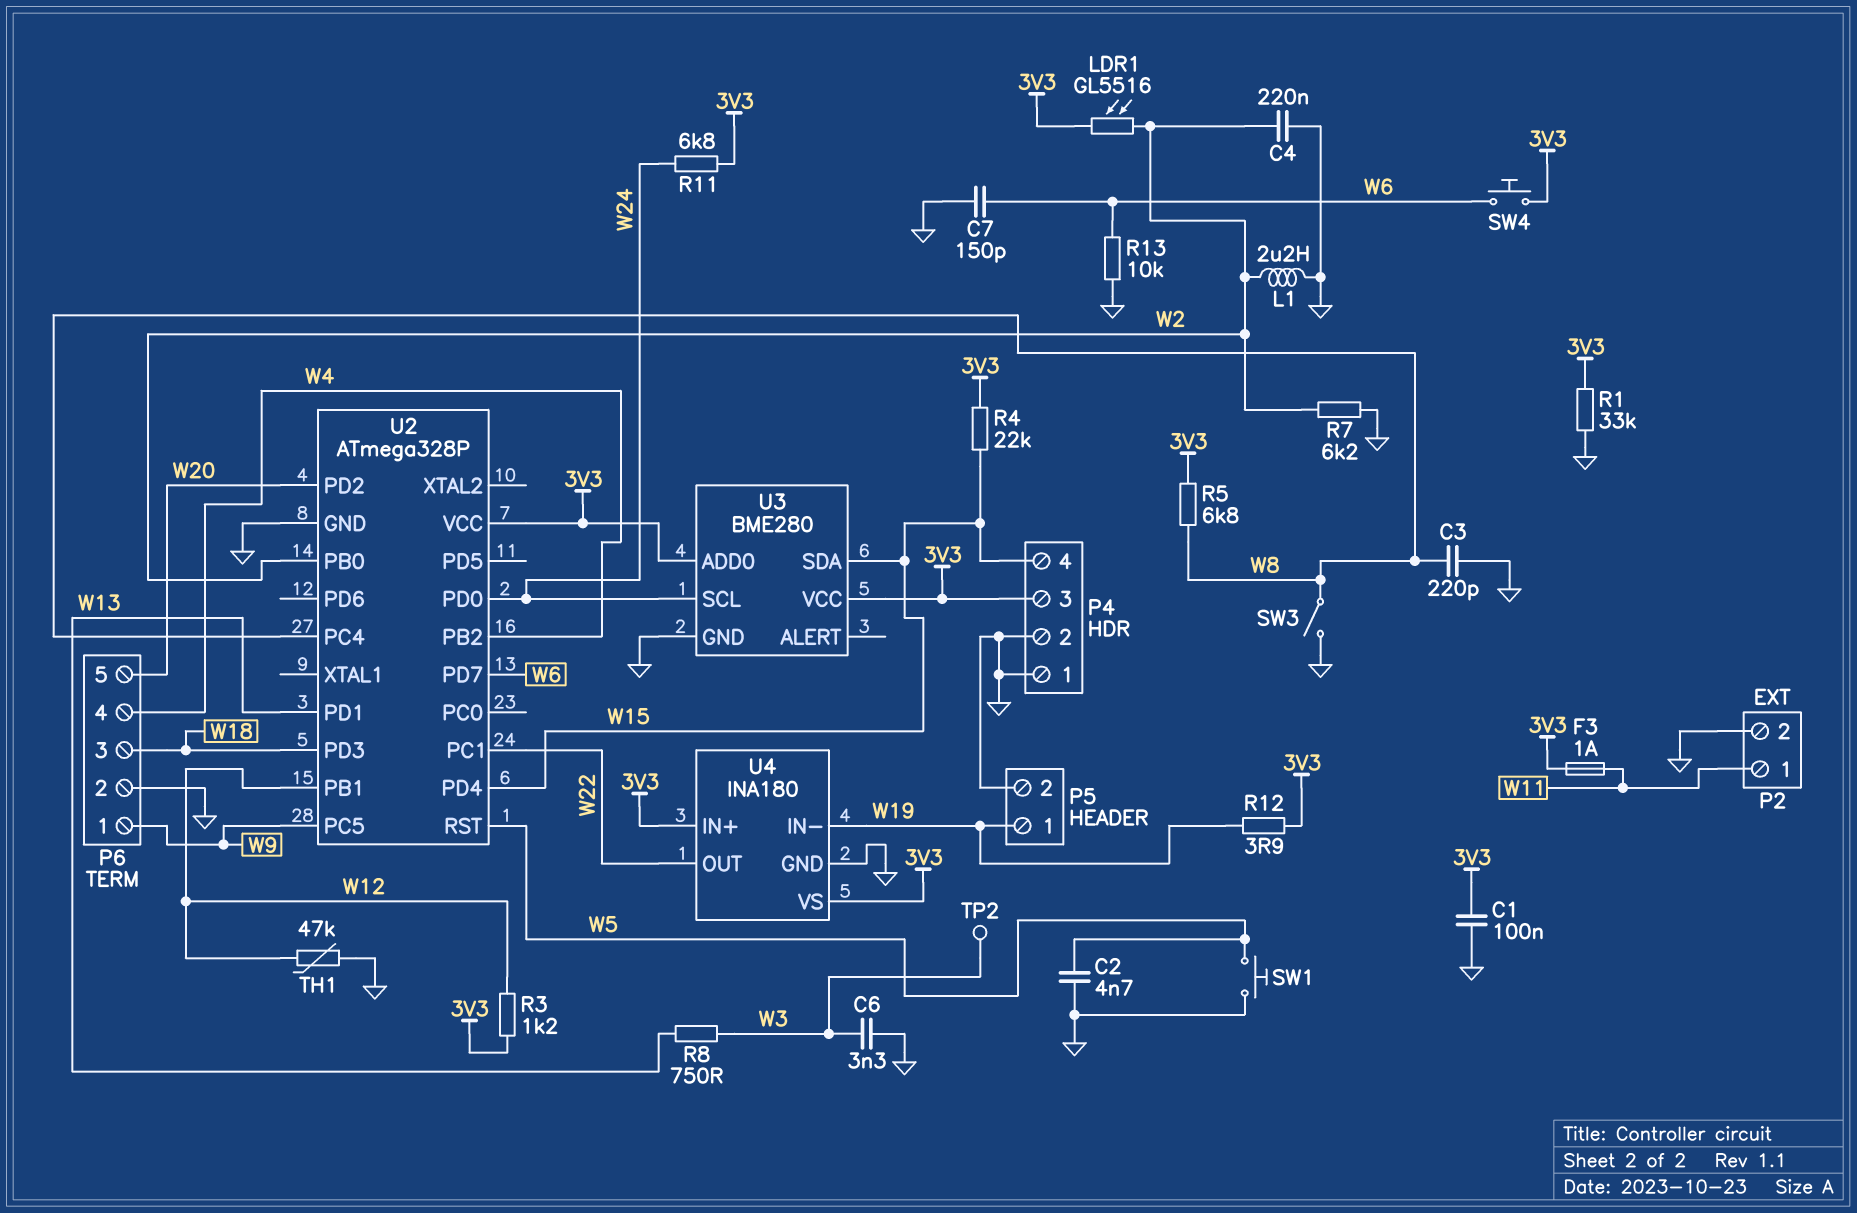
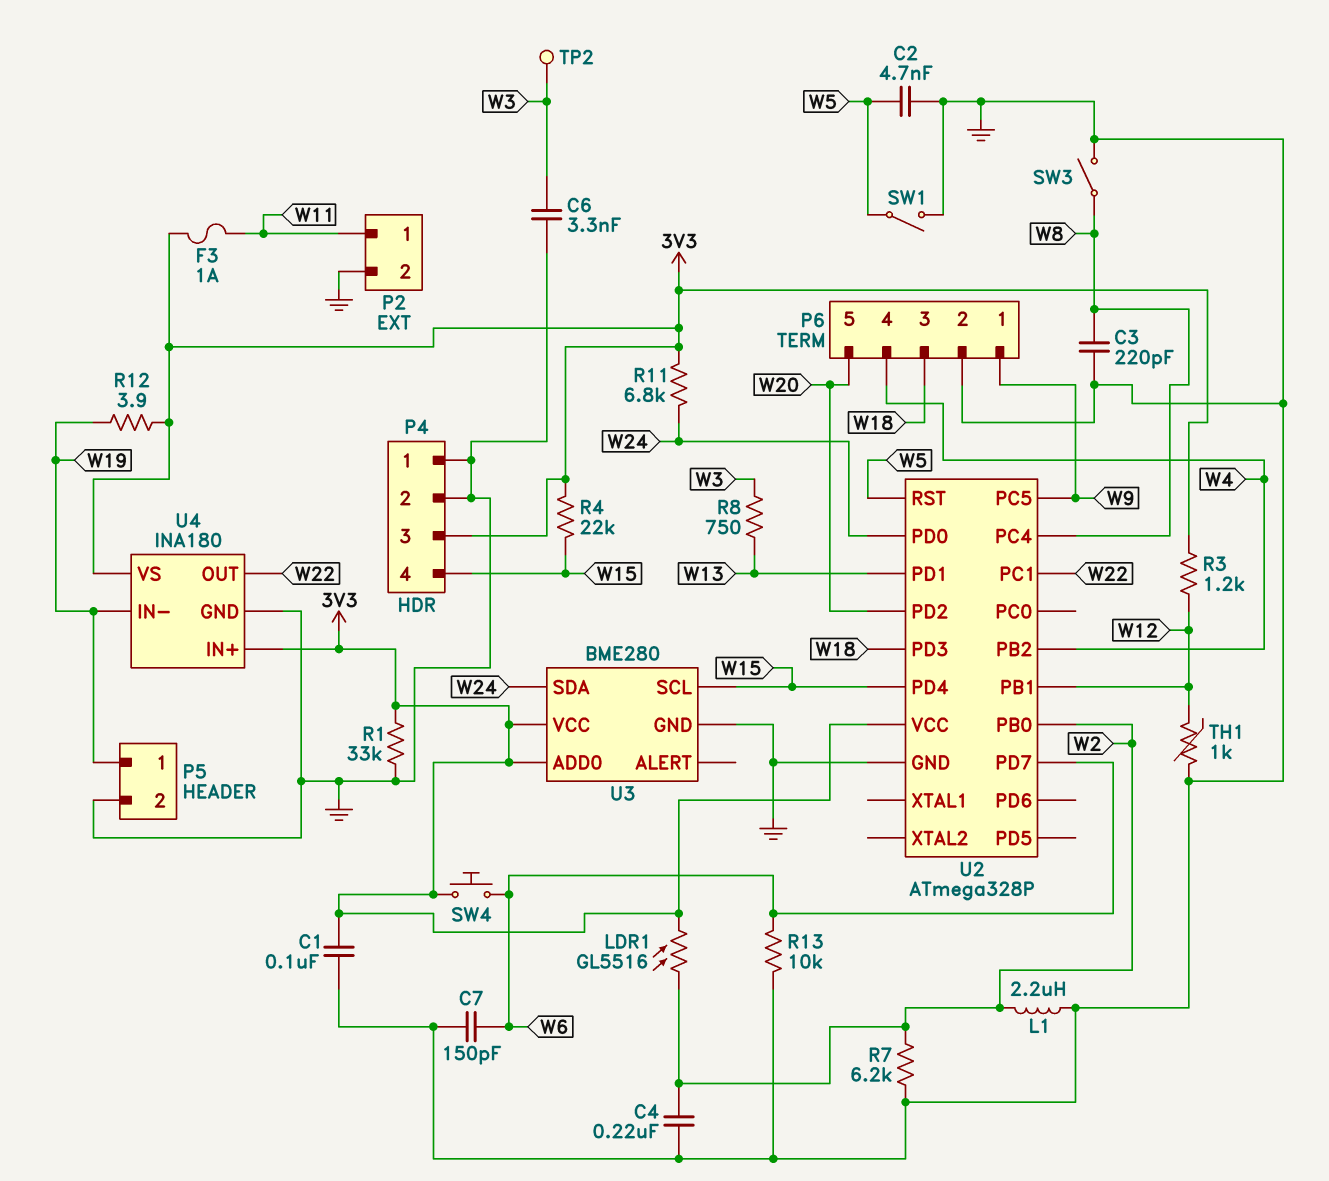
R5: 6.8k (3V3, W8) -> none
SW1: button (GND, W5) -> switch (GND, W5)
TH1: 47k (GND, W12) -> 1k (GND, W12)
U3 pin SCL: W24 -> W15
U3 pin SDA: W15 -> W24

